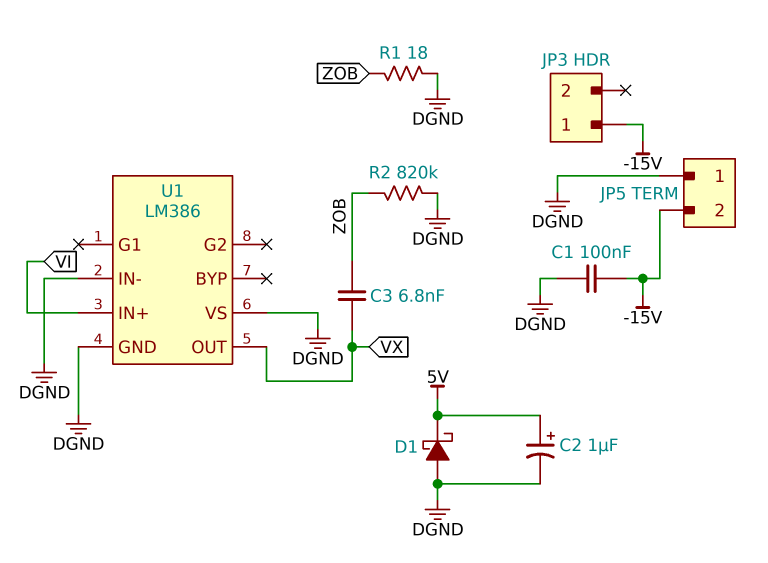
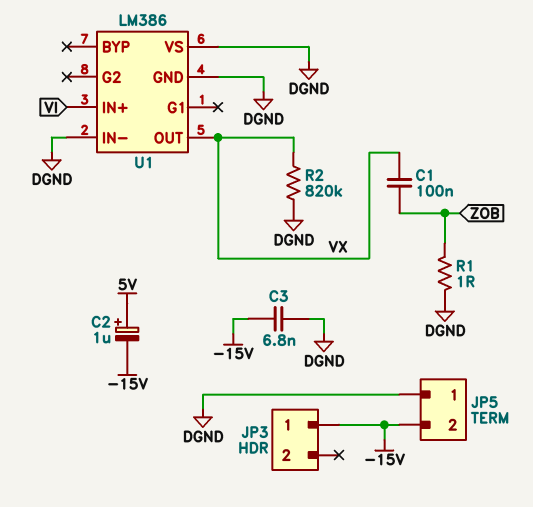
C1: 100nF (-15V, DGND) -> 100nF (VX, ZOB)
C2: 1uF (plus 5V, minus DGND) -> 1uF (plus 5V, minus -15V)
C3: 6.8nF (VX, ZOB) -> 6.8nF (-15V, DGND)
D1: schottky (A DGND, K 5V) -> none
R1: 18 (DGND, ZOB) -> 1 (DGND, ZOB)
R2: 820k (DGND, ZOB) -> 820k (DGND, VX)

